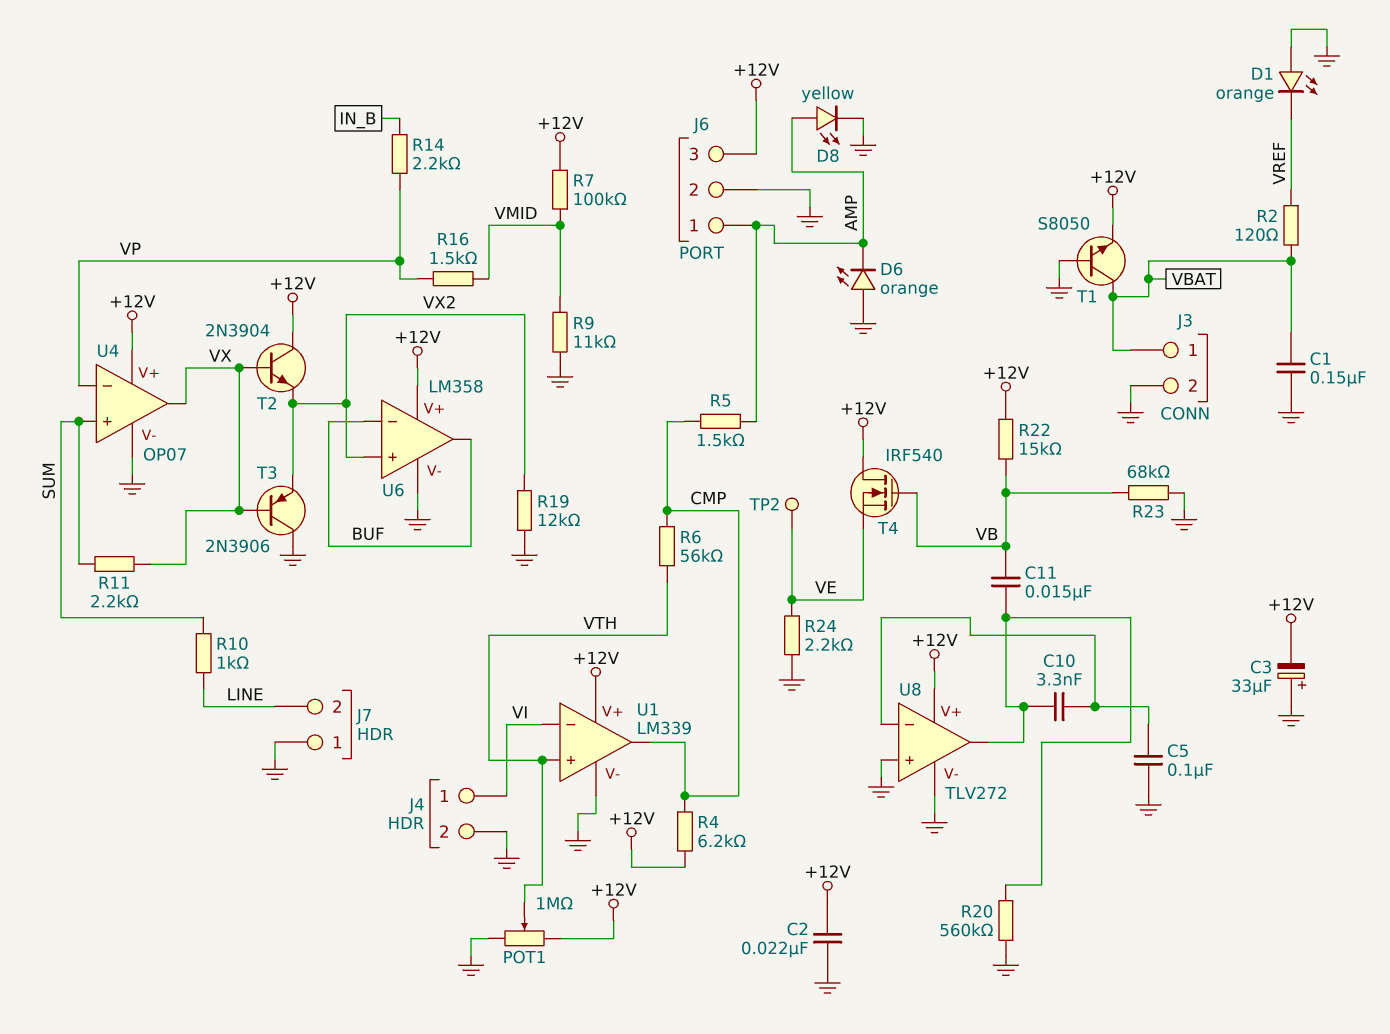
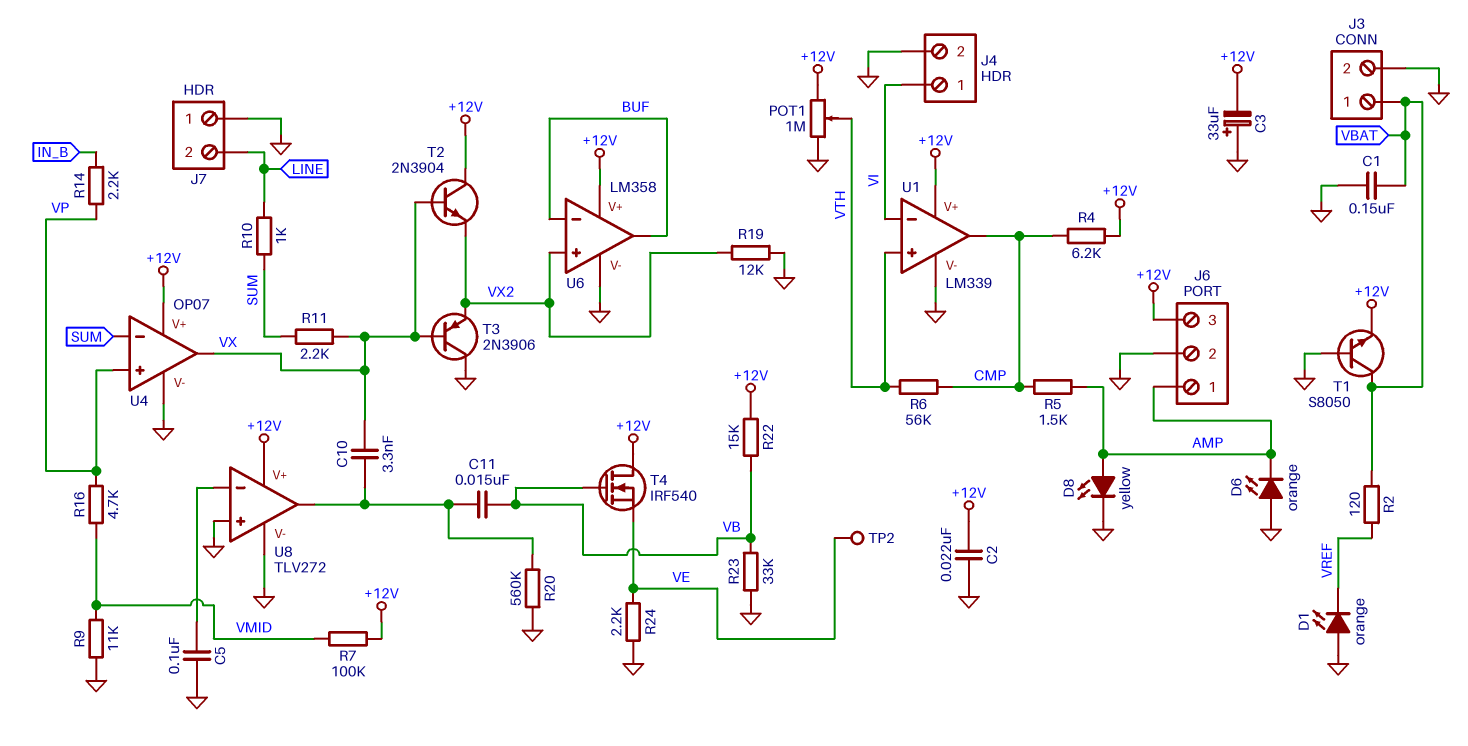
C10: 3.3nF (U8/in-, U8/out) -> 3.3nF (U8/out, VX)
R16: 1.5k (VMID, VP) -> 4.7k (VMID, VP)
R23: 68k (GND, VB) -> 33k (GND, VB)
U4 pin in+: SUM -> VP
U4 pin in-: VP -> SUM

